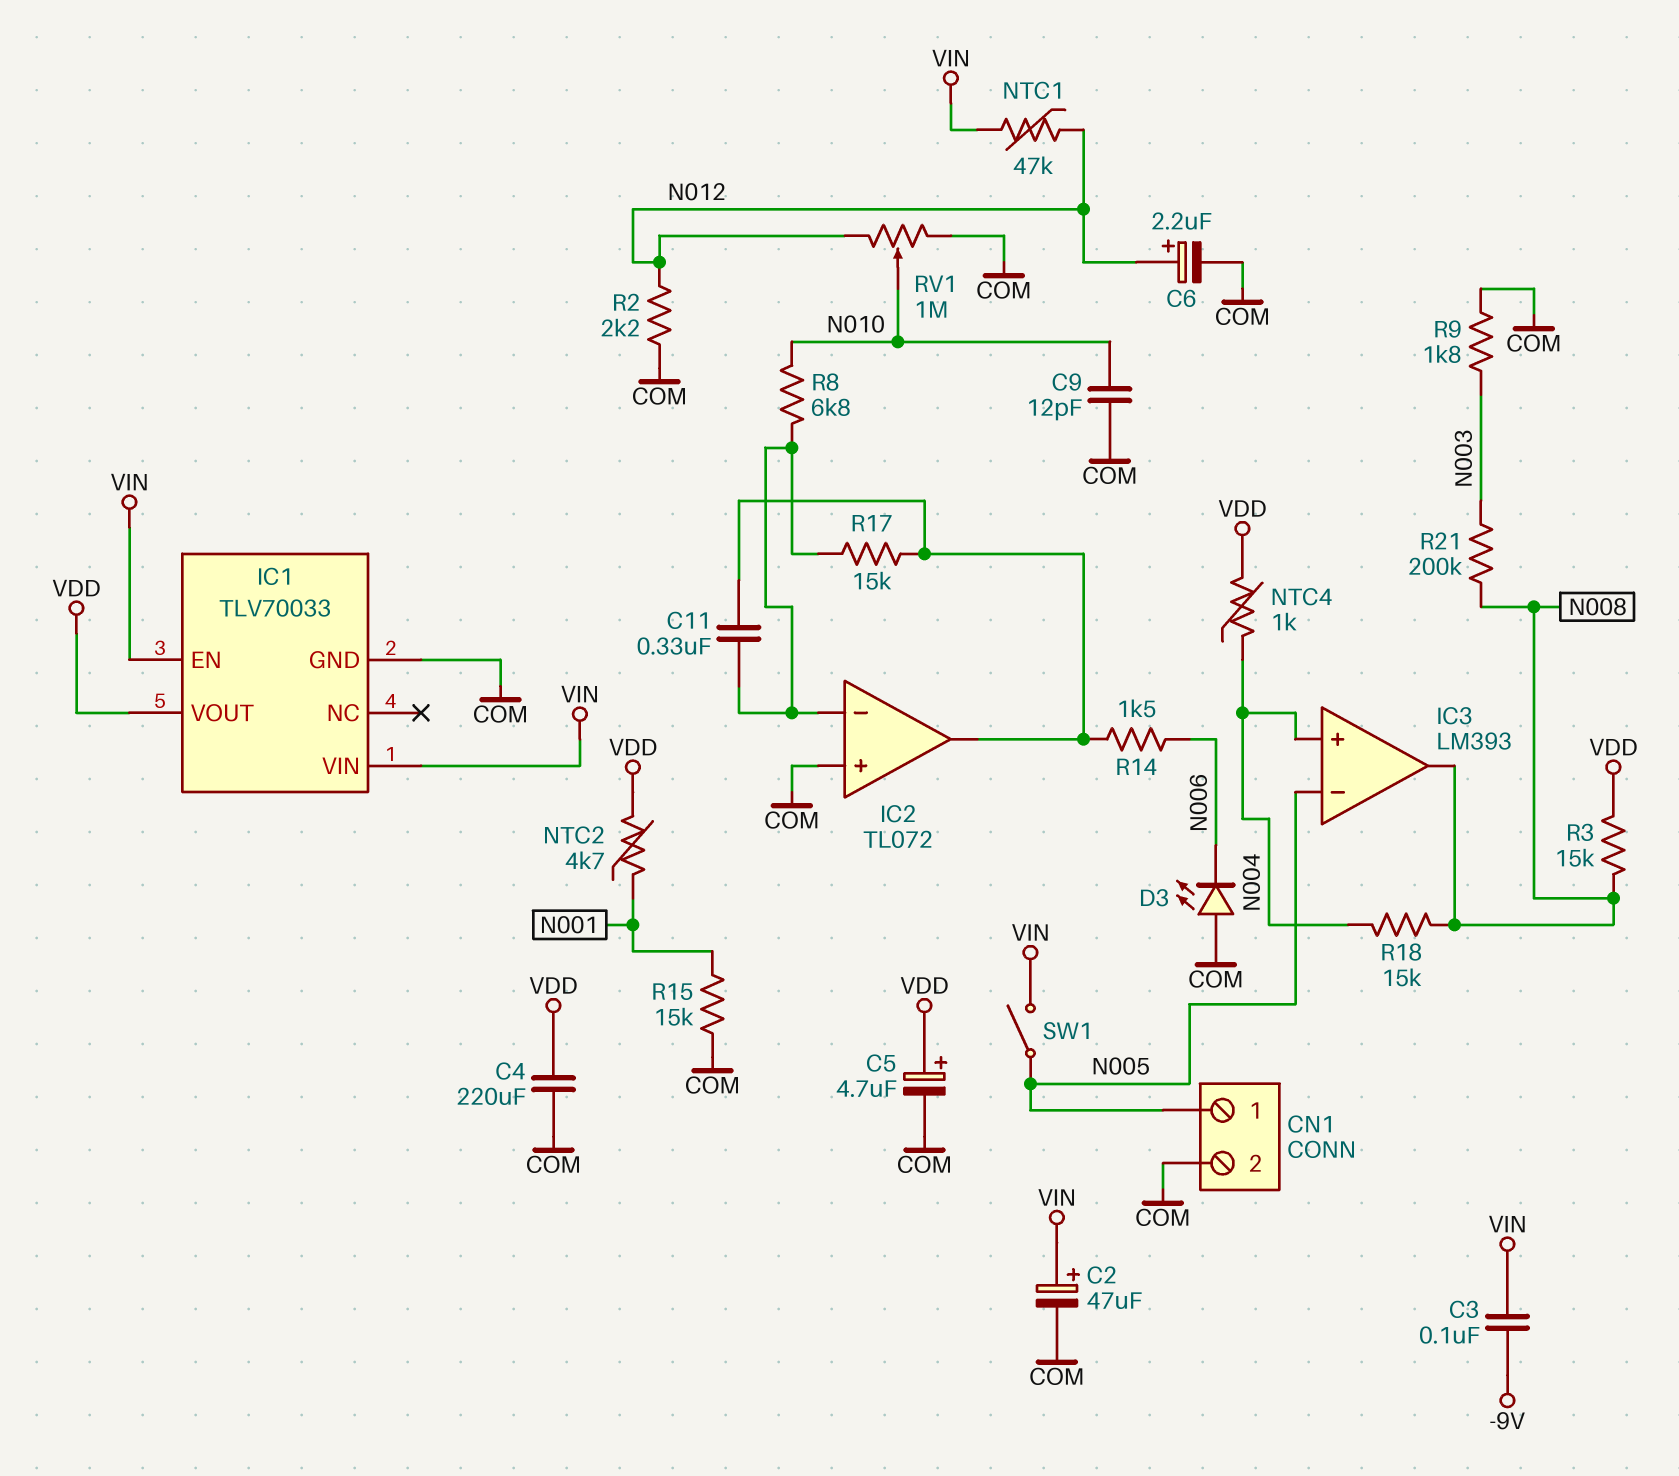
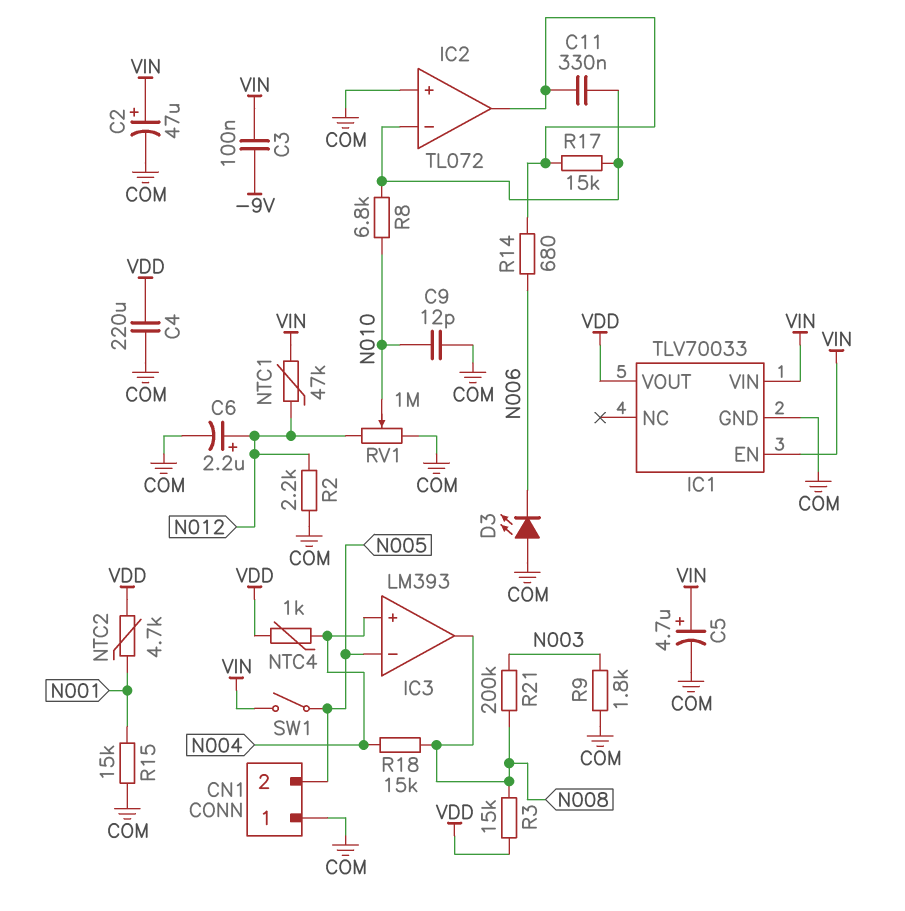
C5: 4.7uF (plus VDD, minus COM) -> 4.7uF (plus VIN, minus COM)
CN1 pin 1: N005 -> COM
CN1 pin 2: COM -> N005
R14: 1.5k (IC2/out, N006) -> 680 (IC2/out, N006)

